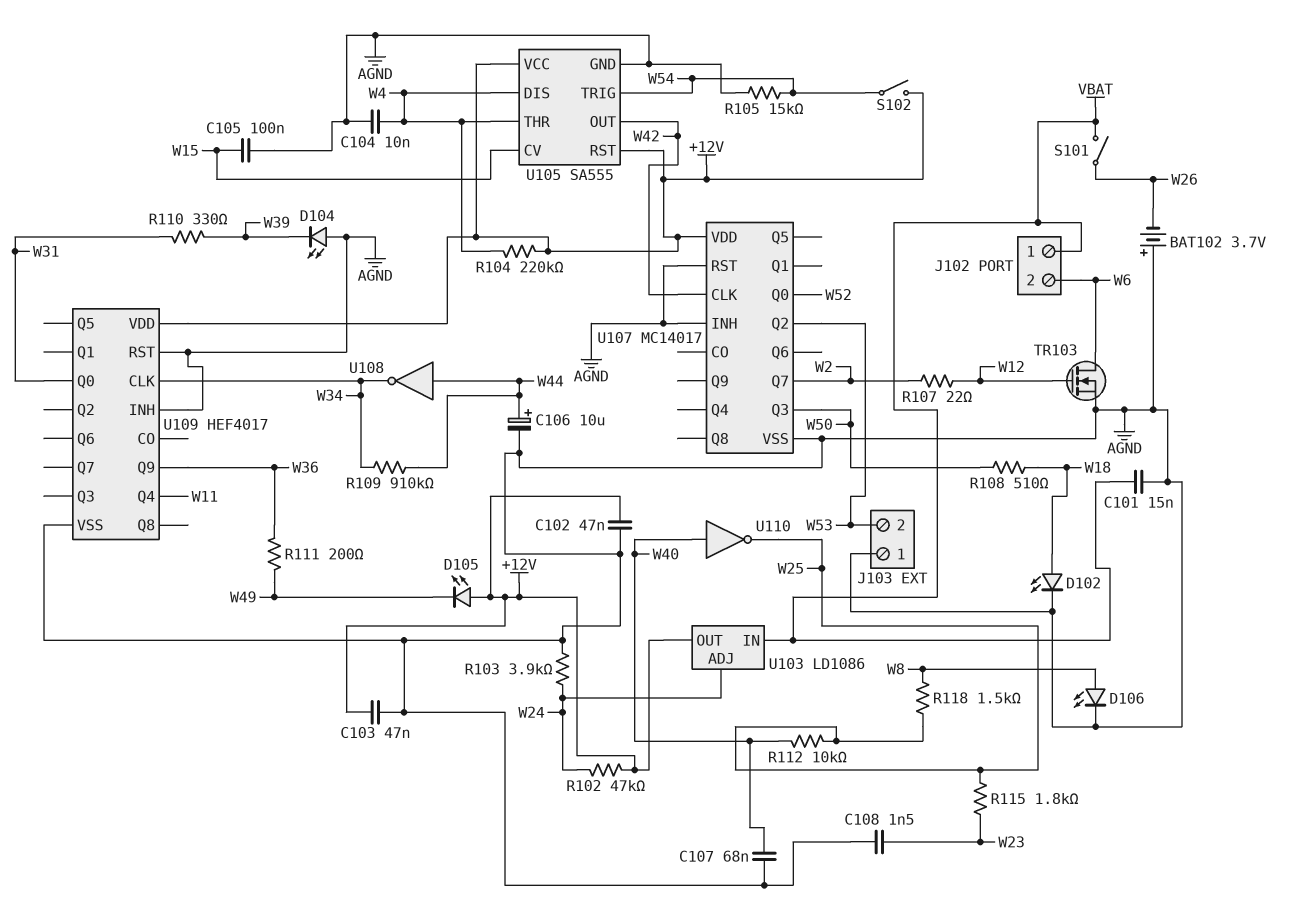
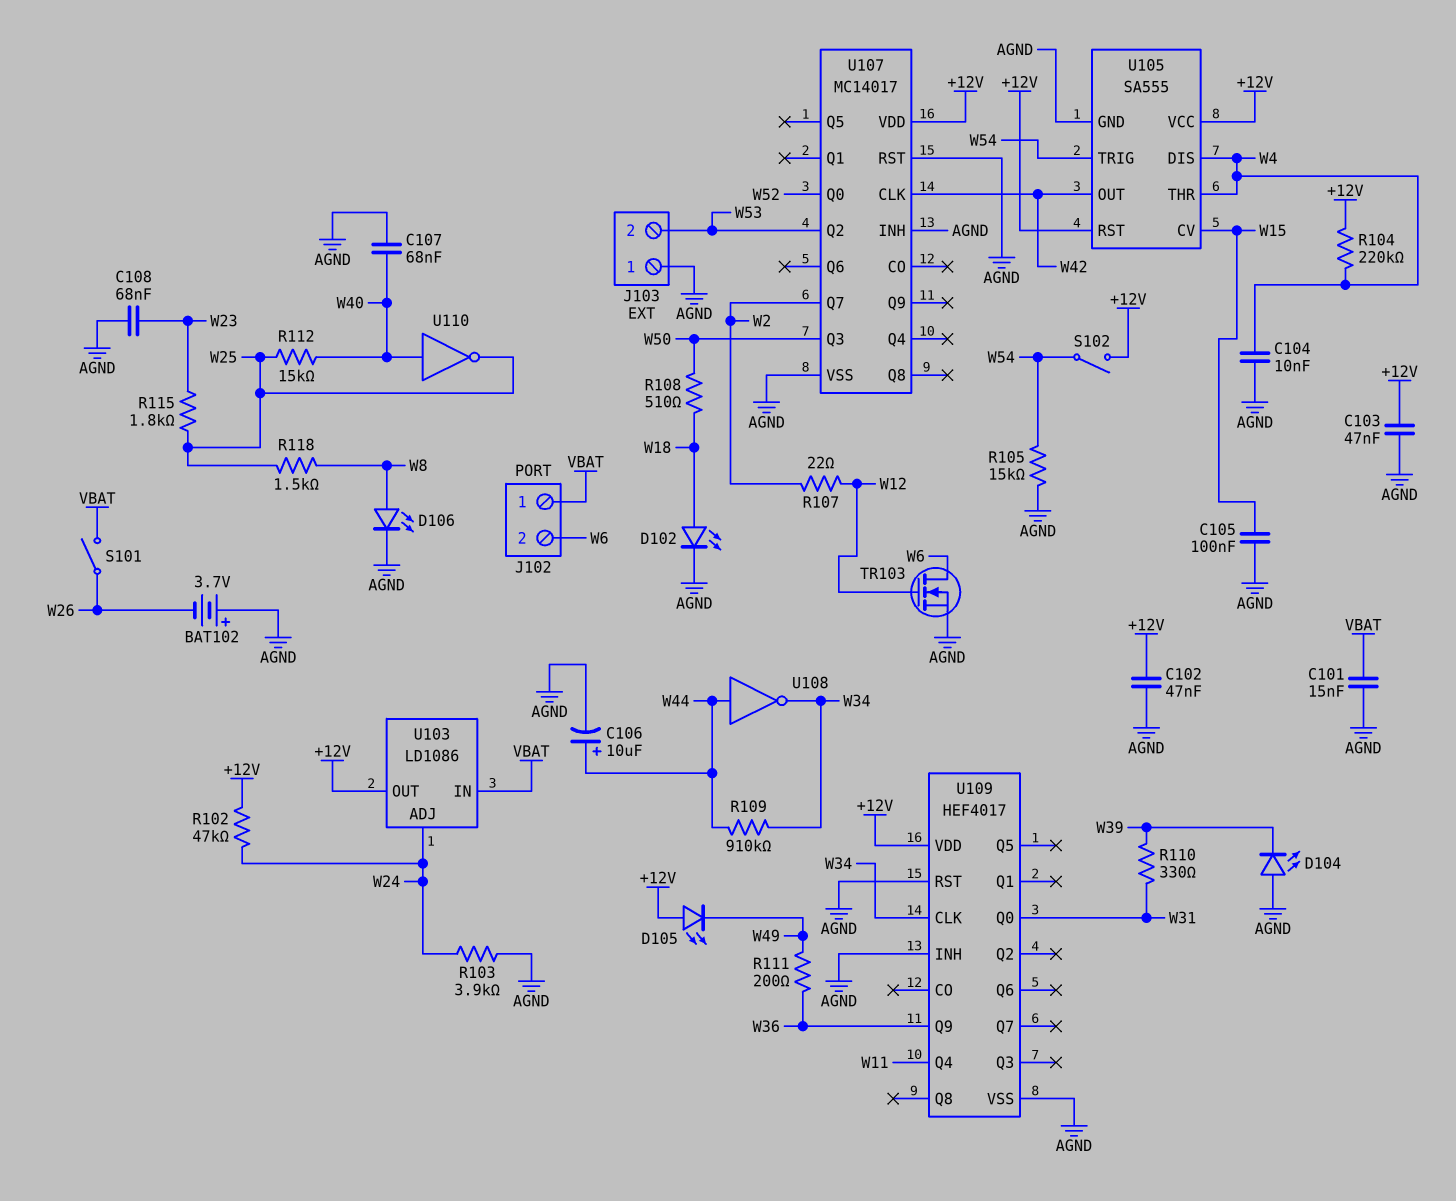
C108: 1.5nF (AGND, W23) -> 68nF (AGND, W23)
R112: 10k (W25, W40) -> 15k (W25, W40)

